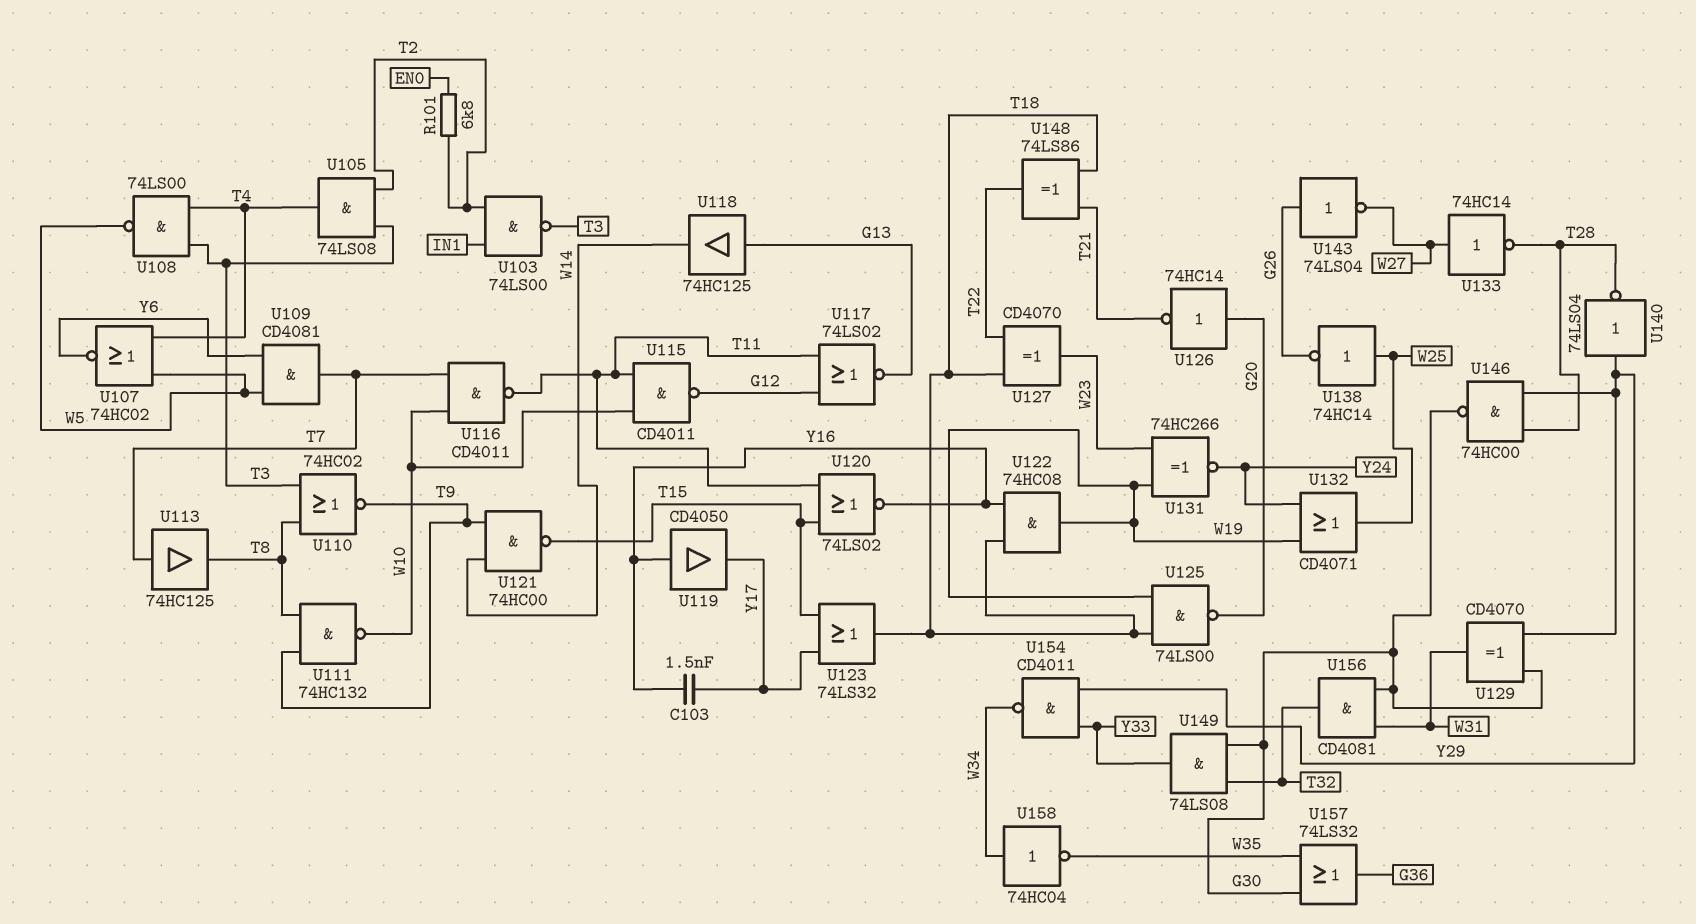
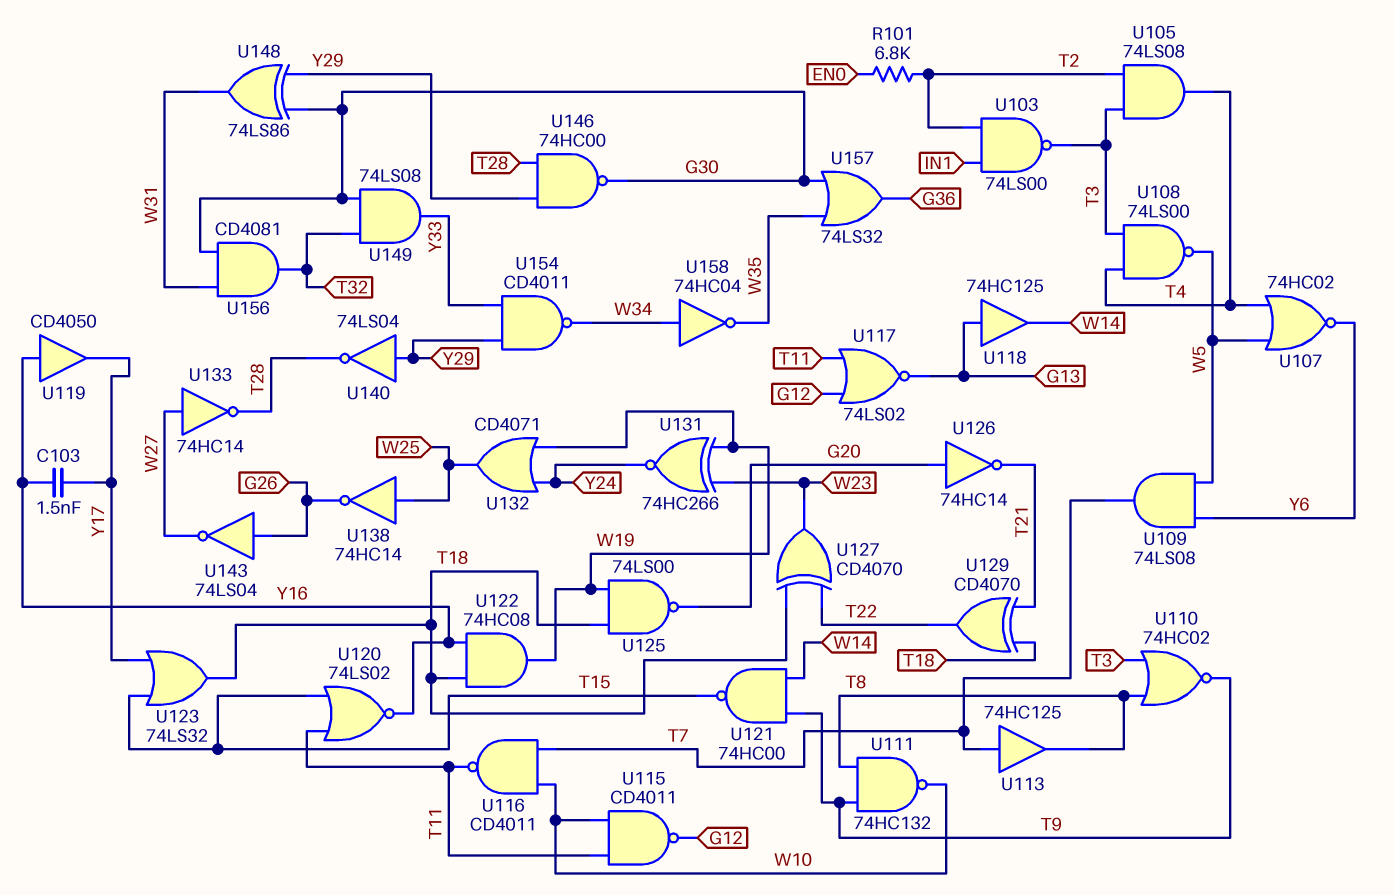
U109: AND CD4081 (in W5, in Y6, out T7) -> AND 74LS08 (in W5, in Y6, out T7)
U129: XOR CD4070 (in G30, in Y29, out W31) -> XOR CD4070 (in T18, in T21, out T22)
U148: XOR 74LS86 (in T18, in T21, out T22) -> XOR 74LS86 (in G30, in Y29, out W31)

